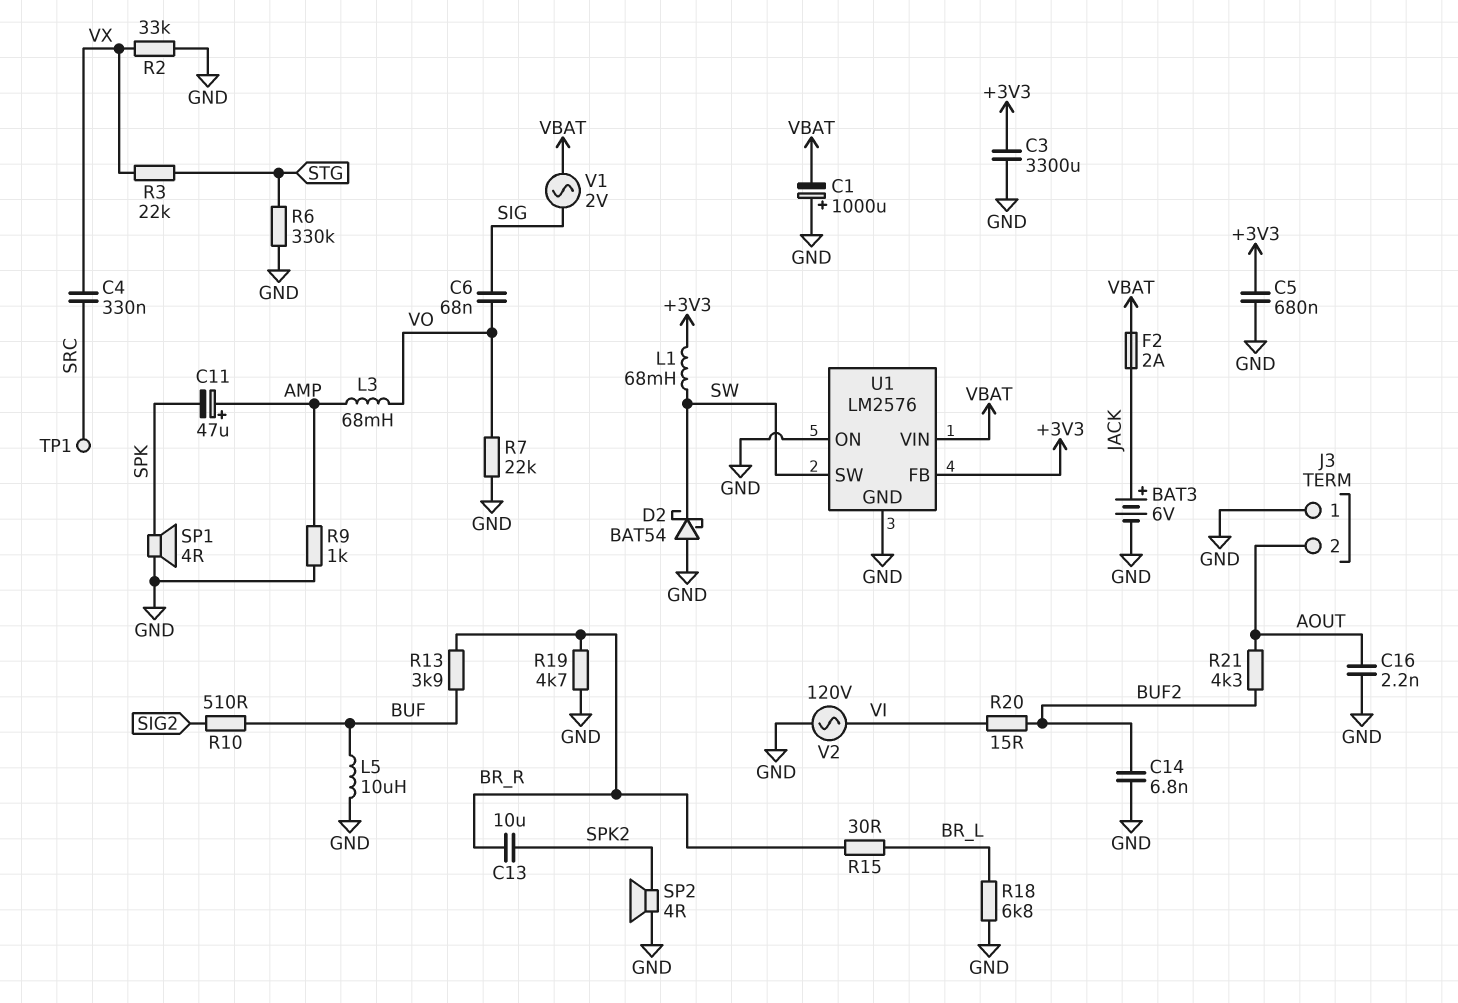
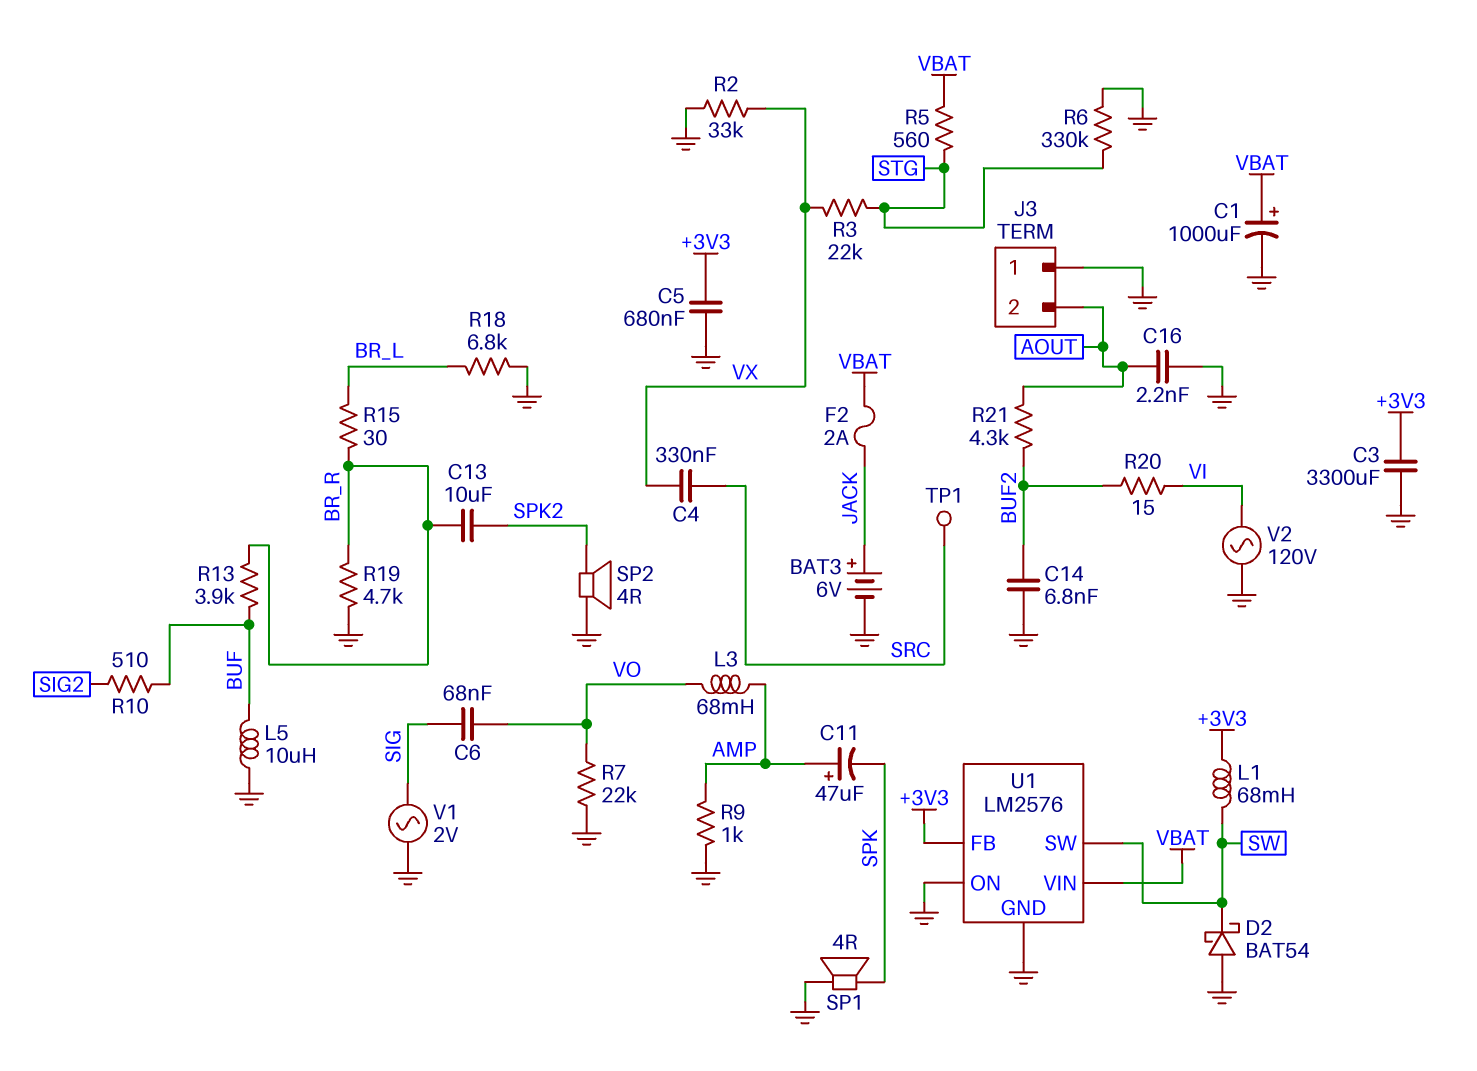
C1: 1000uF (plus GND, minus VBAT) -> 1000uF (plus VBAT, minus GND)
R5: none -> 560 (STG, VBAT)
V1: AC 2V (SIG, VBAT) -> AC 2V (GND, SIG)

